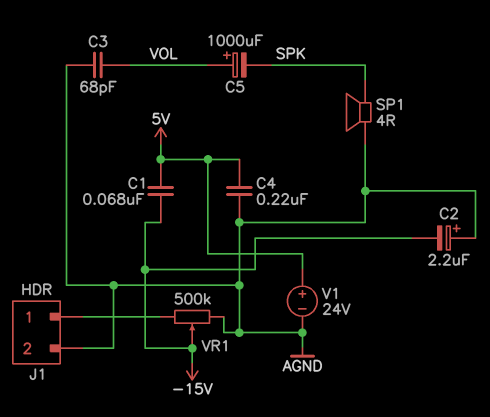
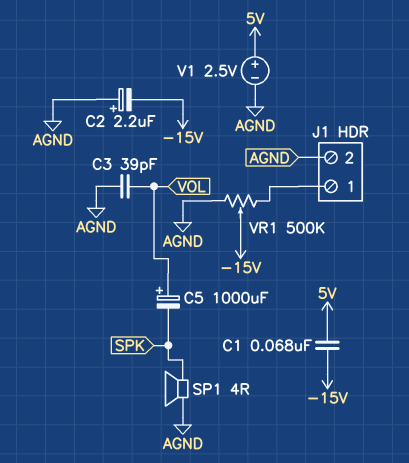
C3: 68pF (AGND, VOL) -> 39pF (AGND, VOL)
C4: 220nF (5V, AGND) -> none
V1: 24V (plus 5V, minus AGND) -> 2.5V (plus 5V, minus AGND)

